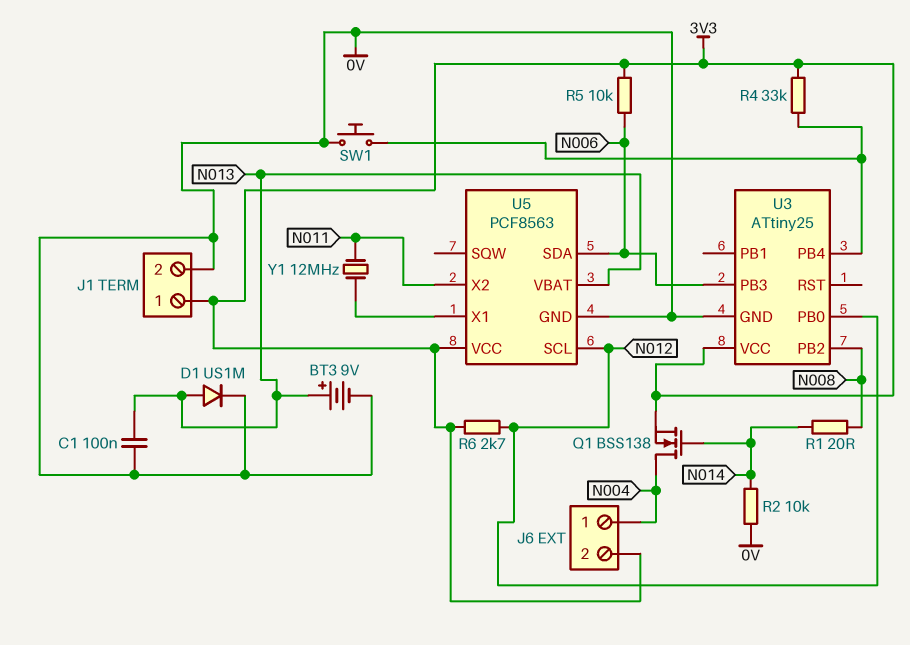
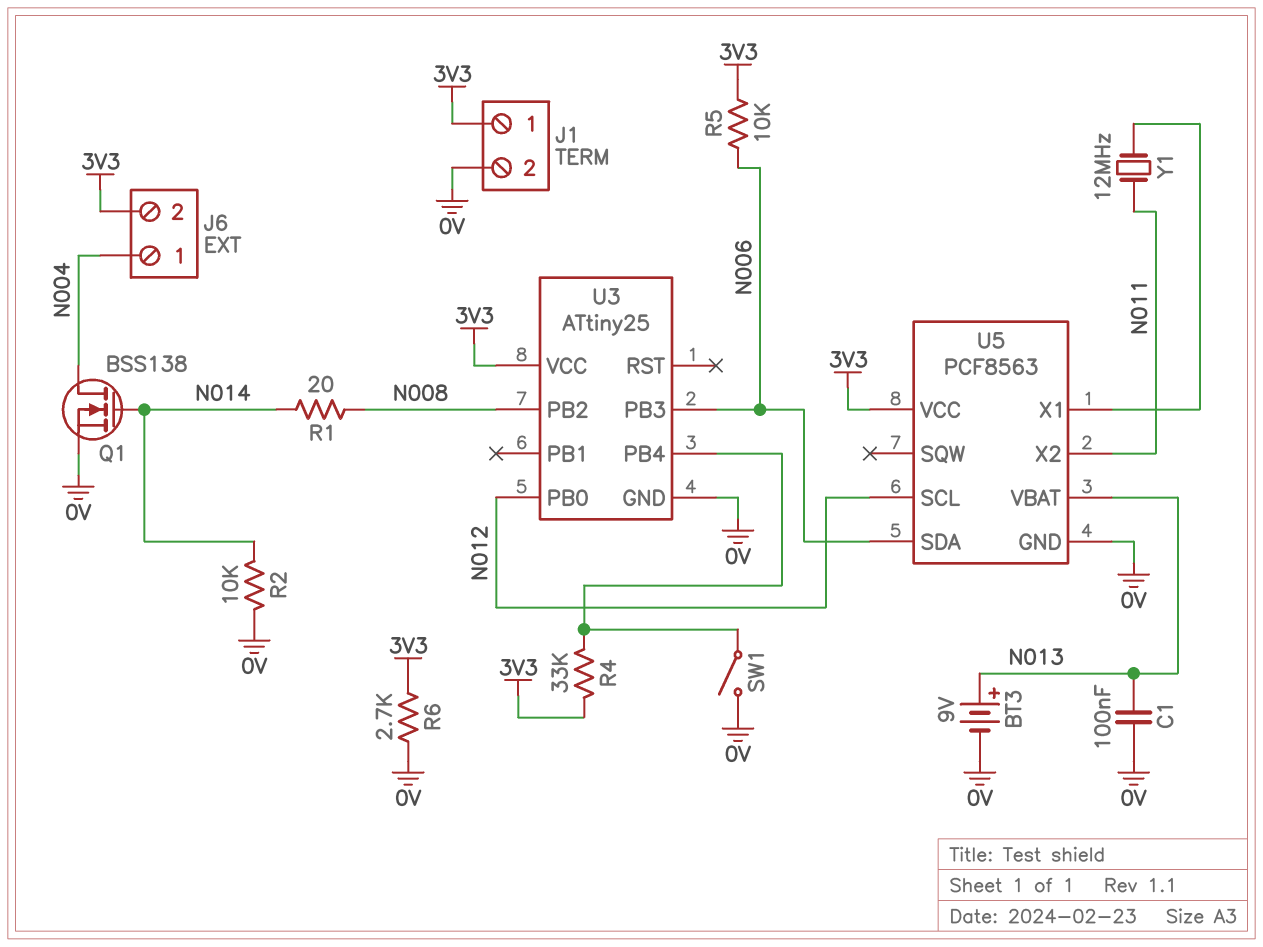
D1: diode US1M (A N013, K 0V) -> none
Q1: NMOS BSS138 (G N014, D N004, S 3V3) -> NMOS BSS138 (G N014, D N004, S 0V)
R6: 2.7k (3V3, N012) -> 2.7k (0V, 3V3)
SW1: button (0V, U3/PB4) -> switch (0V, U3/PB4)

